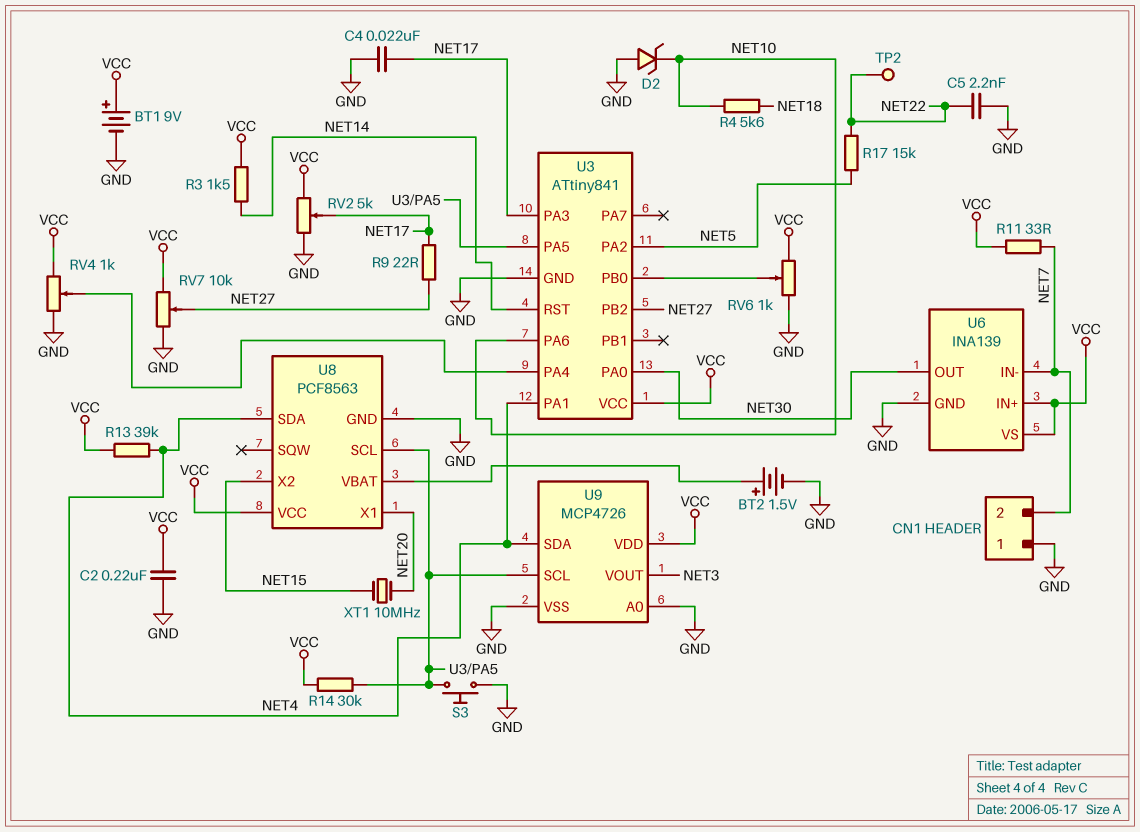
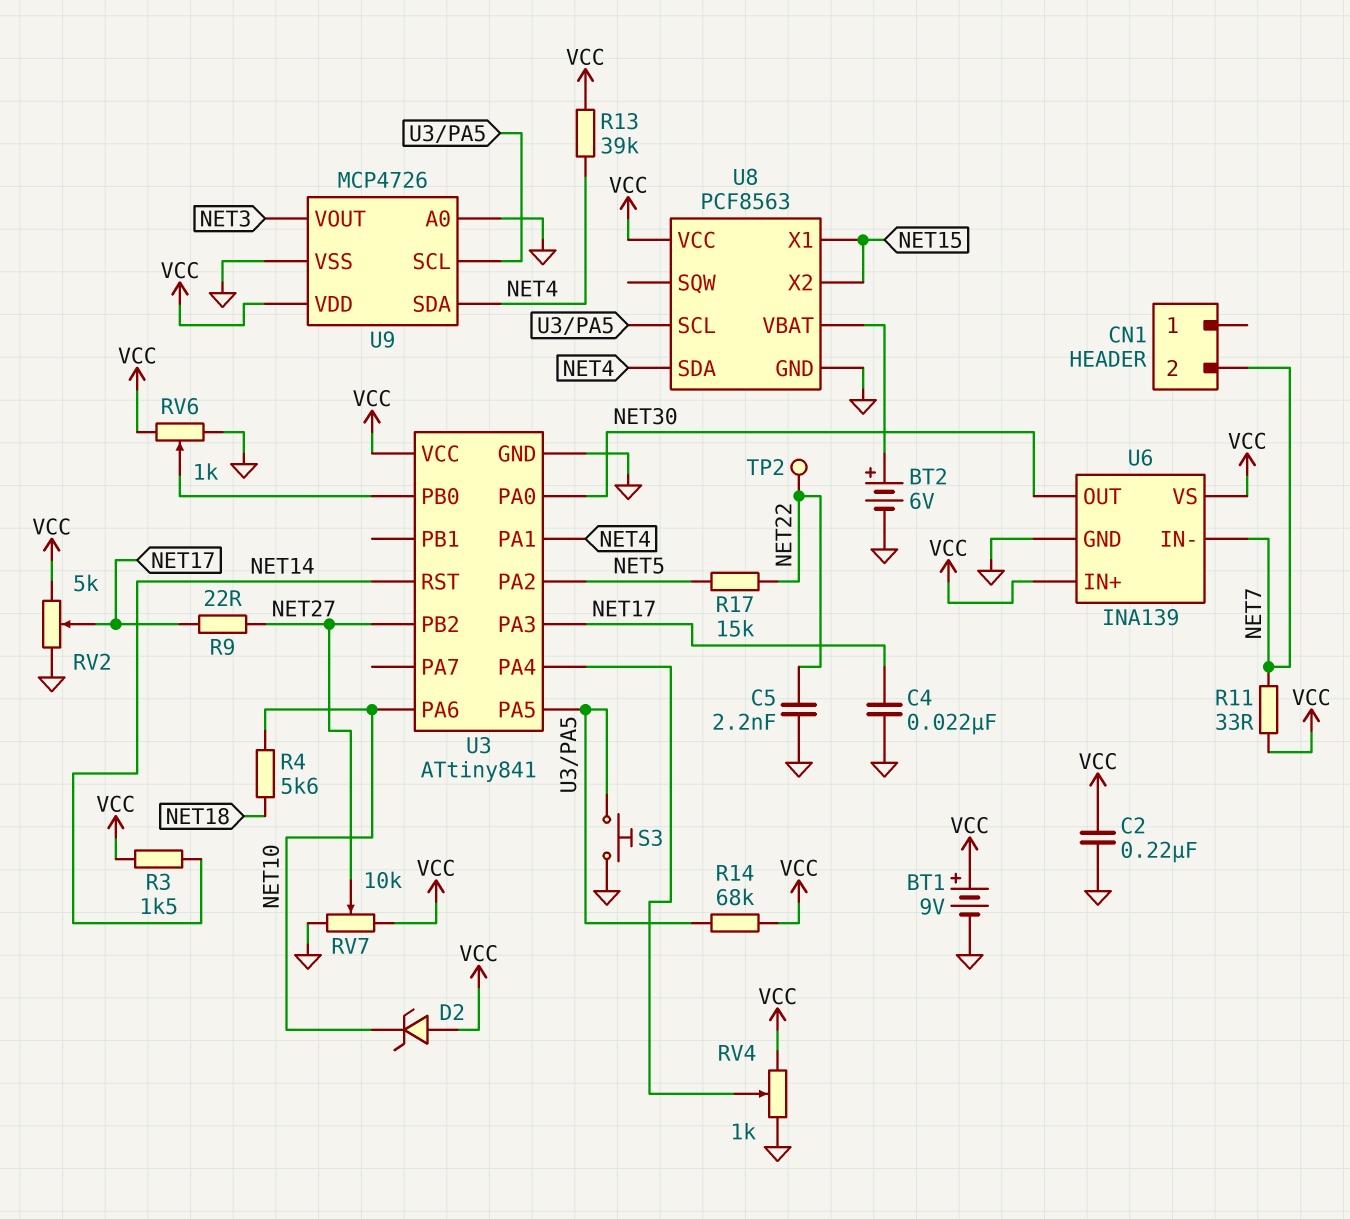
BT2: 1.5V (plus U8/VBAT, minus GND) -> 6V (plus U8/VBAT, minus GND)
CN1 pin 1: GND -> none
D2: zener (A GND, K NET10) -> zener (A VCC, K NET10)
R14: 30k (U3/PA5, VCC) -> 68k (U3/PA5, VCC)
U8 pin X1: NET20 -> NET15
XT1: 10MHz (NET15, NET20) -> none

